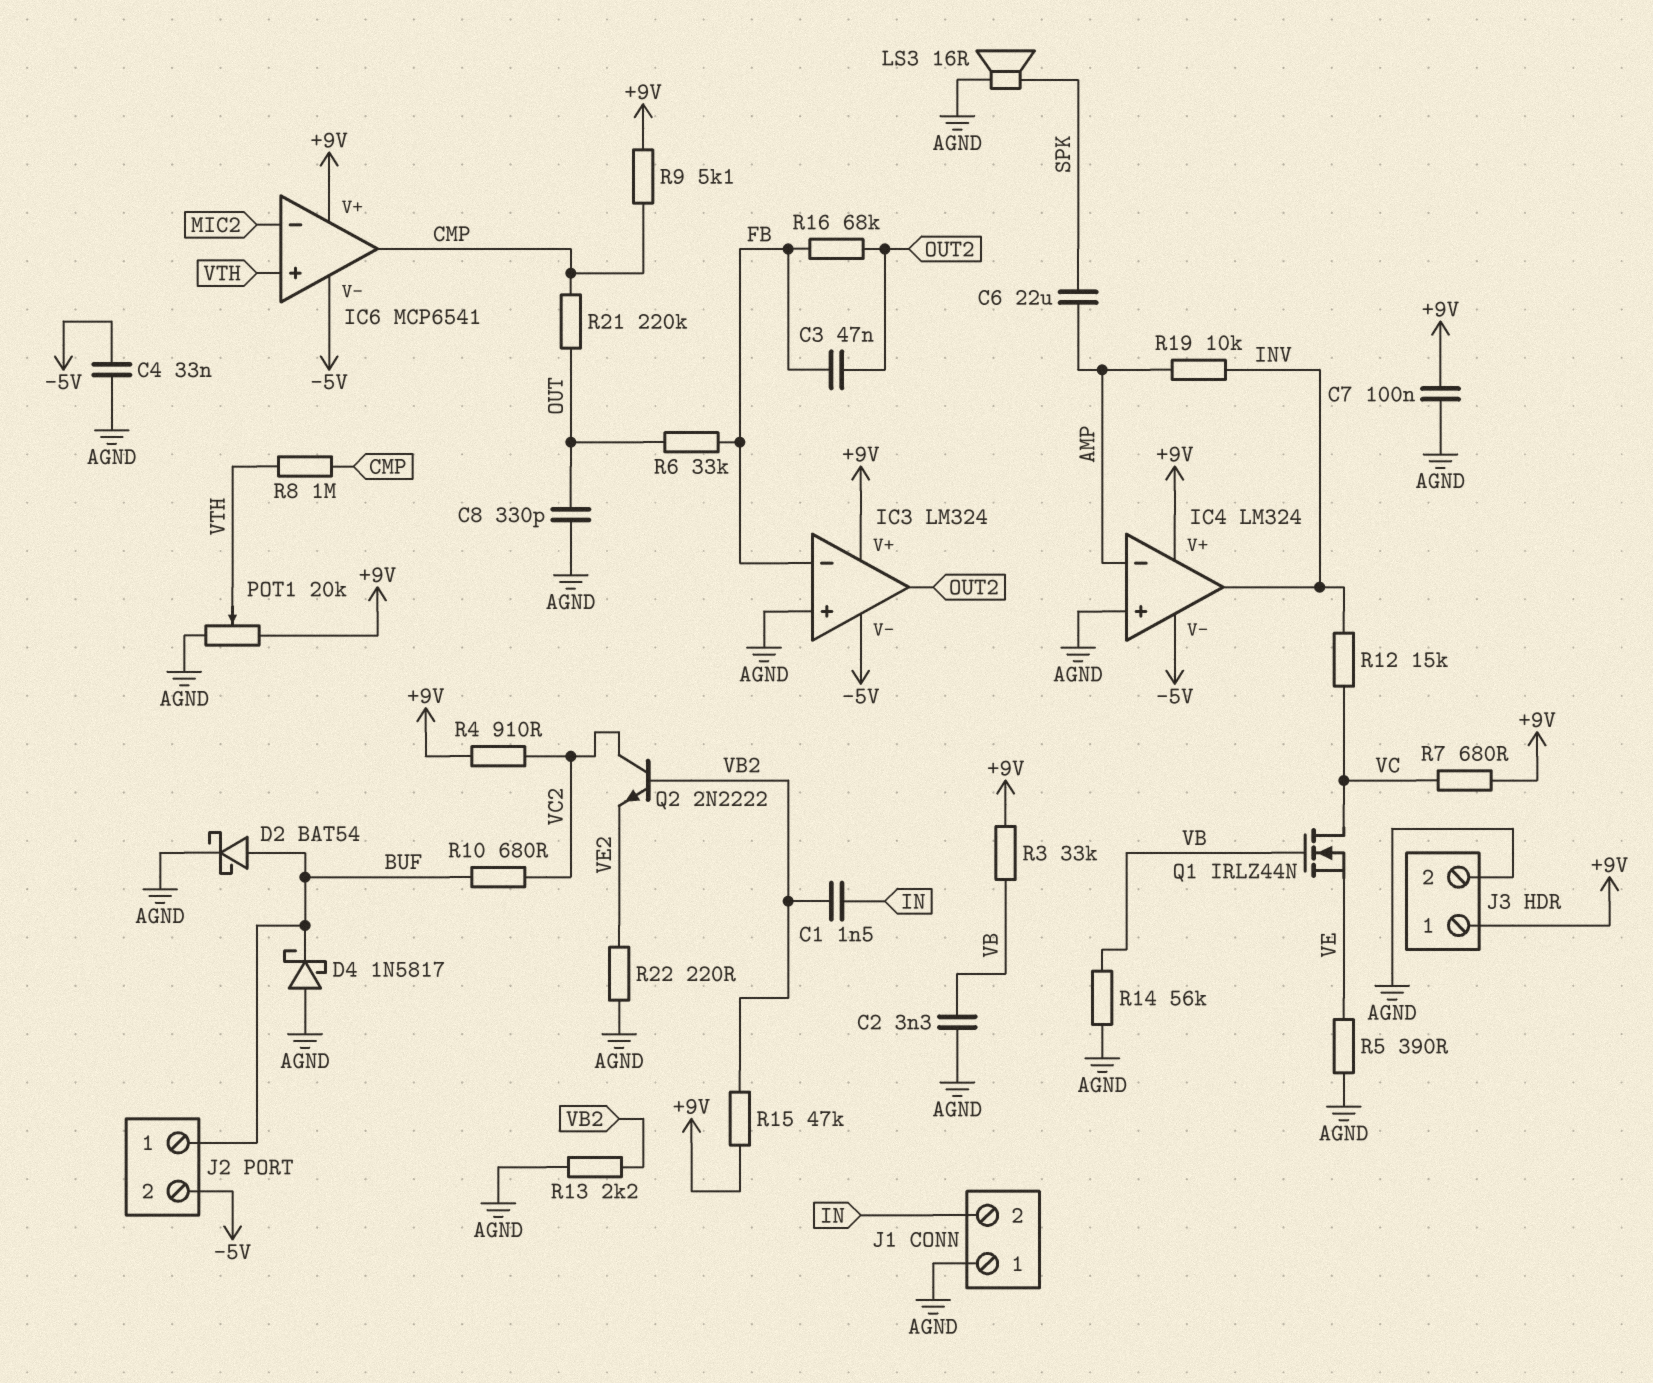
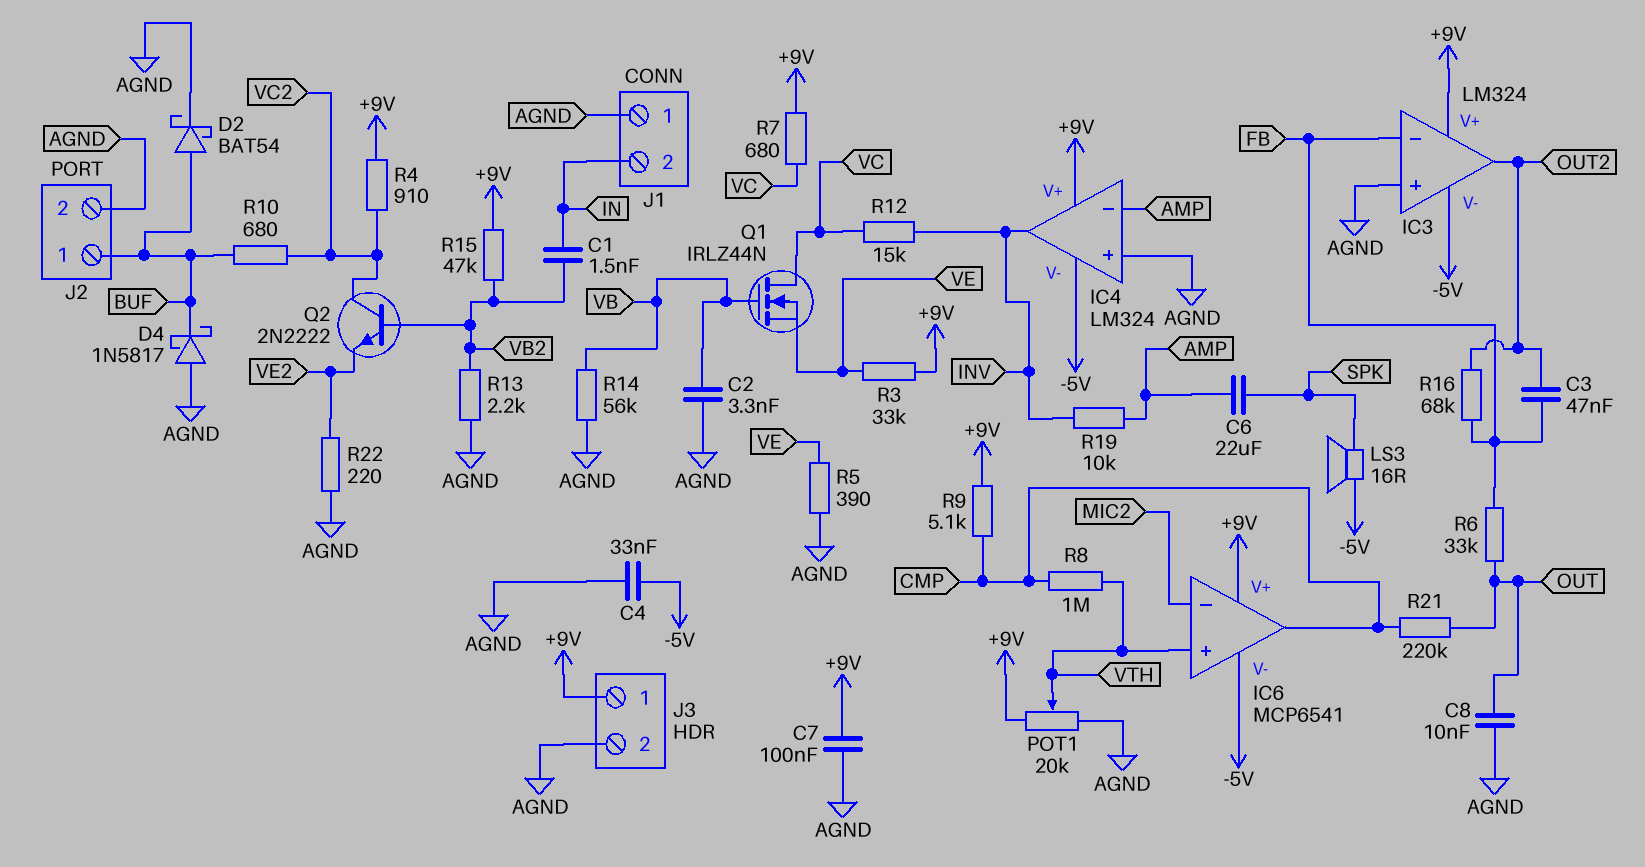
C8: 330pF (AGND, OUT) -> 10nF (AGND, OUT)
J2 pin 2: -5V -> AGND
LS3: speaker 16R (AGND, SPK) -> speaker 16R (-5V, SPK)
R3: 33k (+9V, VB) -> 33k (+9V, VE)

